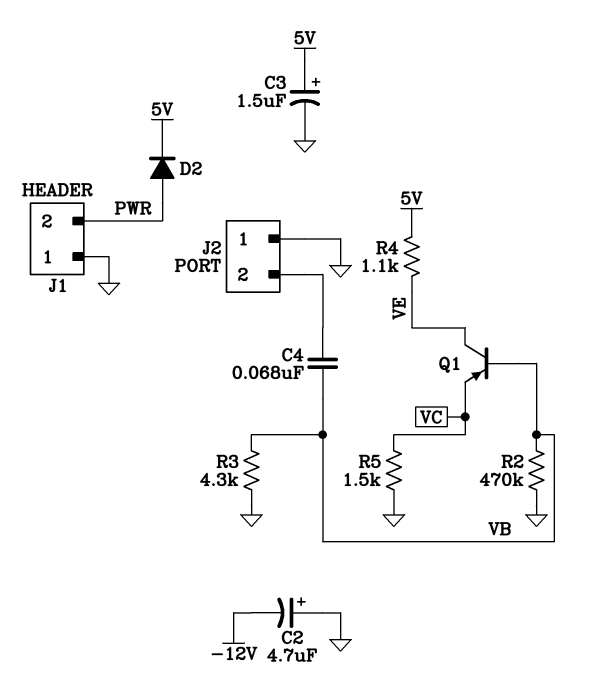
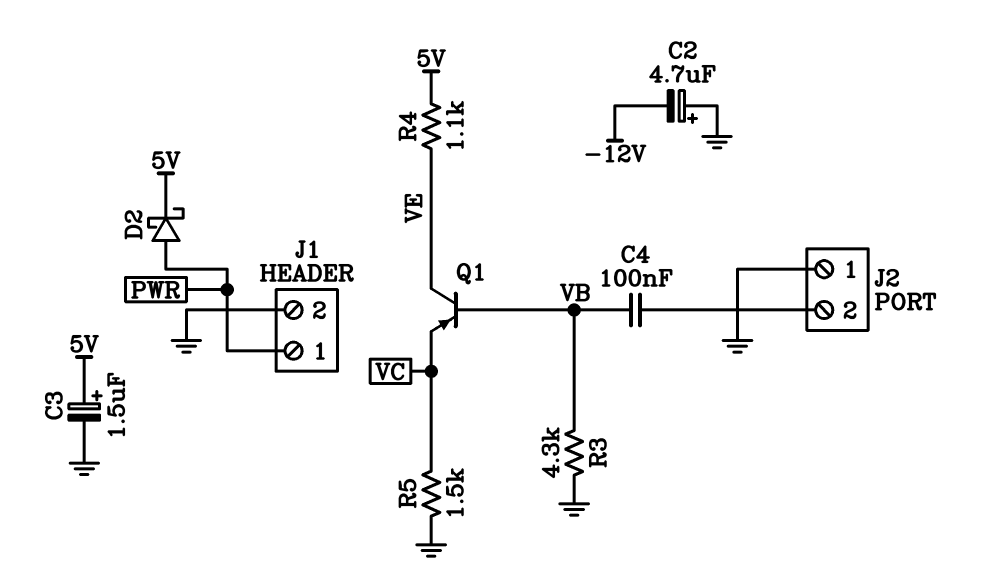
C4: 68nF (J2/2, VB) -> 100nF (J2/2, VB)
D2: diode (A PWR, K 5V) -> schottky (A PWR, K 5V)
J1 pin 1: GND -> PWR
J1 pin 2: PWR -> GND
R2: 470k (GND, VB) -> none

